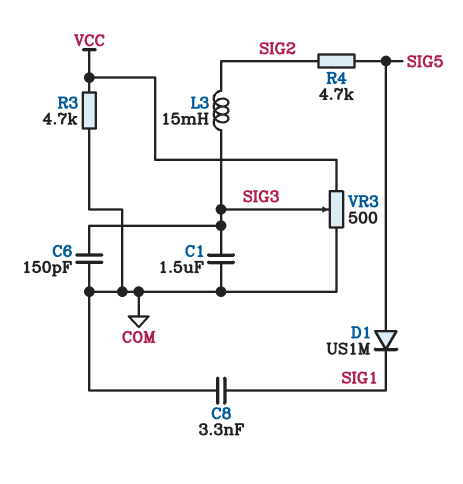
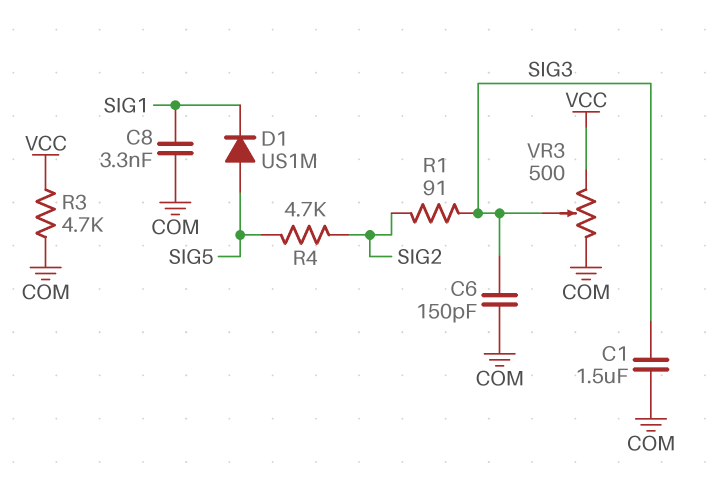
L3: 15mH (SIG2, SIG3) -> none
R1: none -> 91 (SIG2, SIG3)

